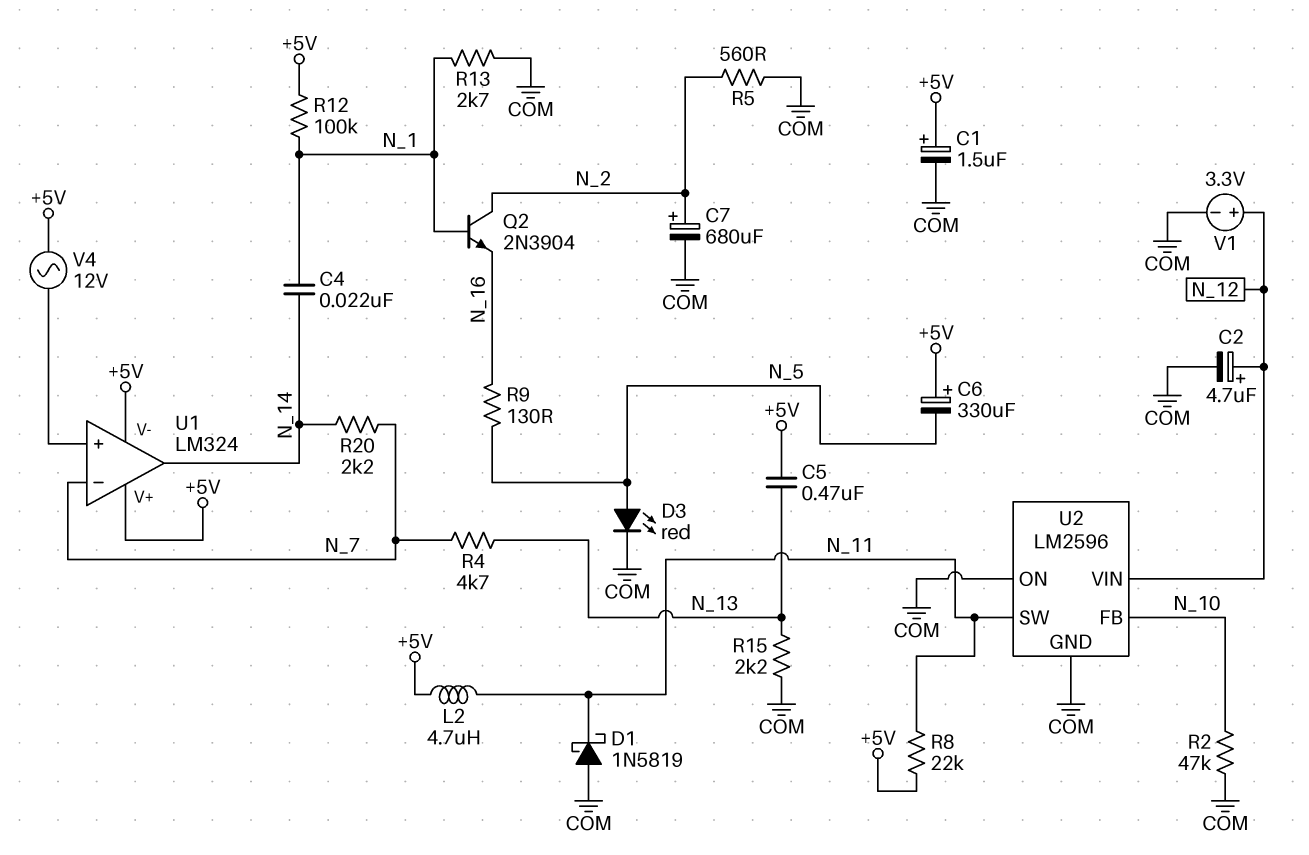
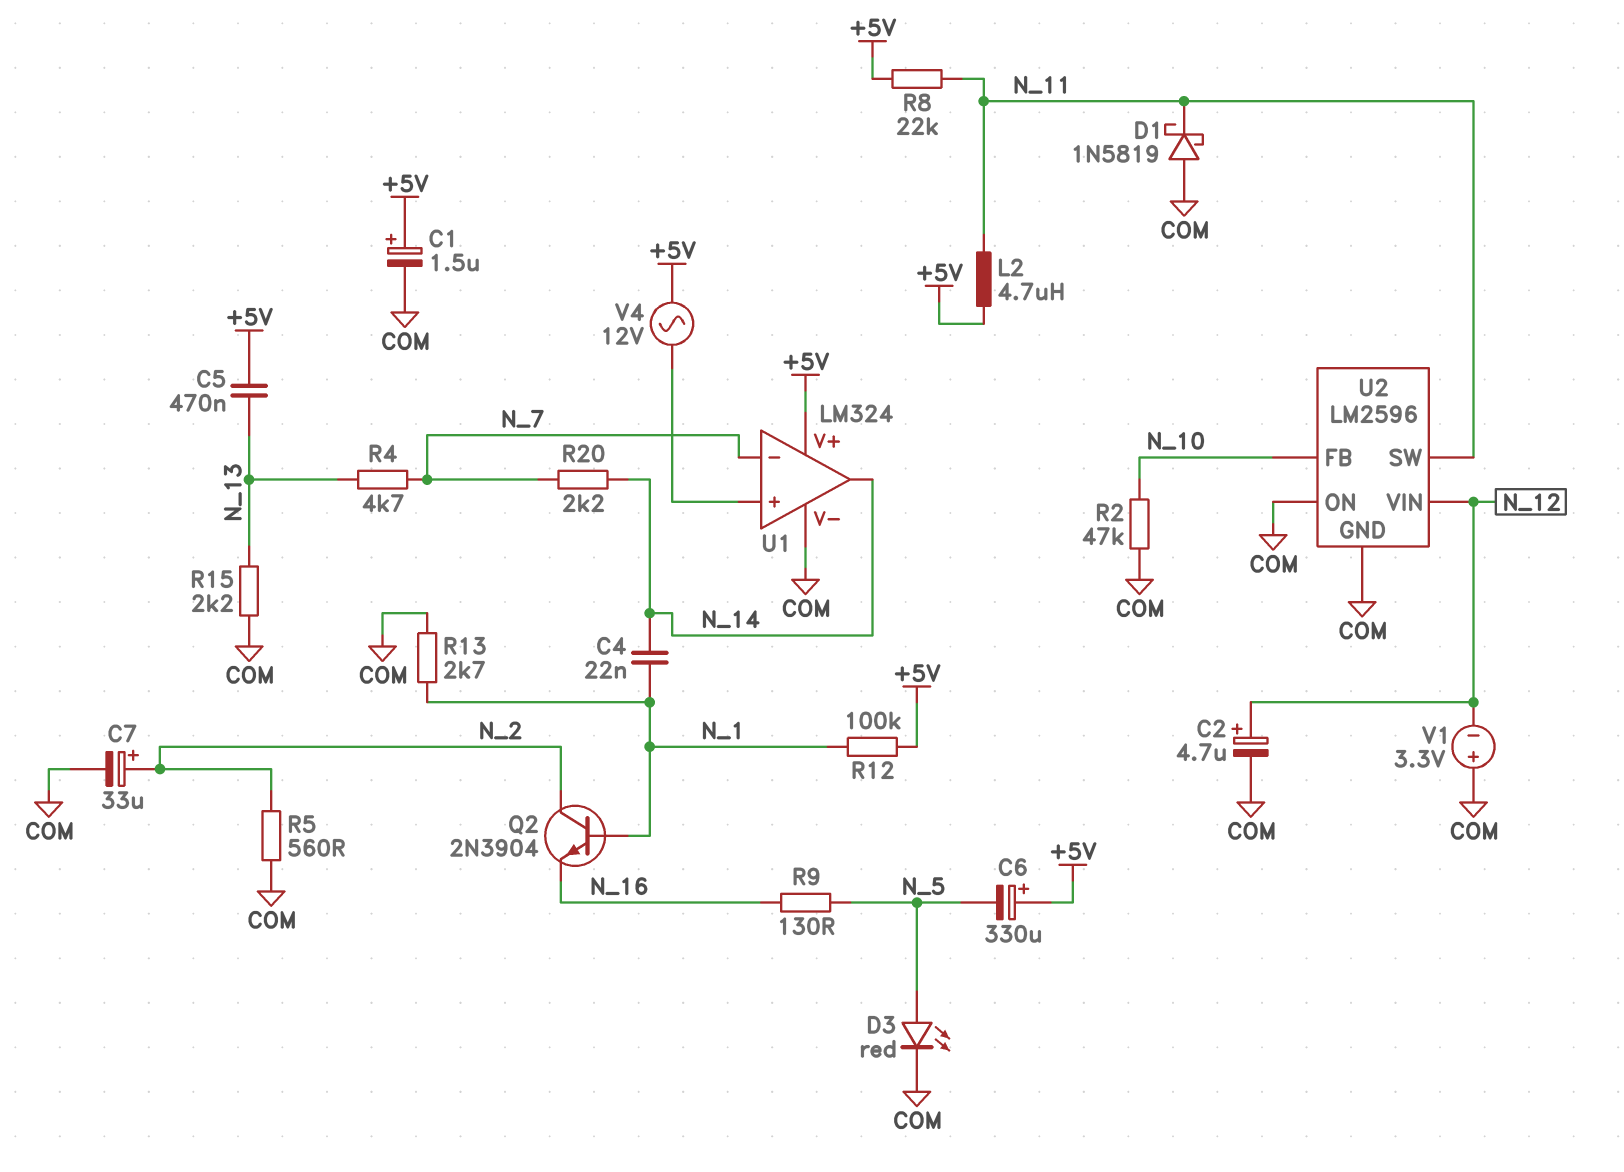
C7: 680uF (plus N_2, minus COM) -> 33uF (plus N_2, minus COM)
U1 pin V-: +5V -> COM
V1: 3.3V (plus N_12, minus COM) -> 3.3V (plus COM, minus N_12)

